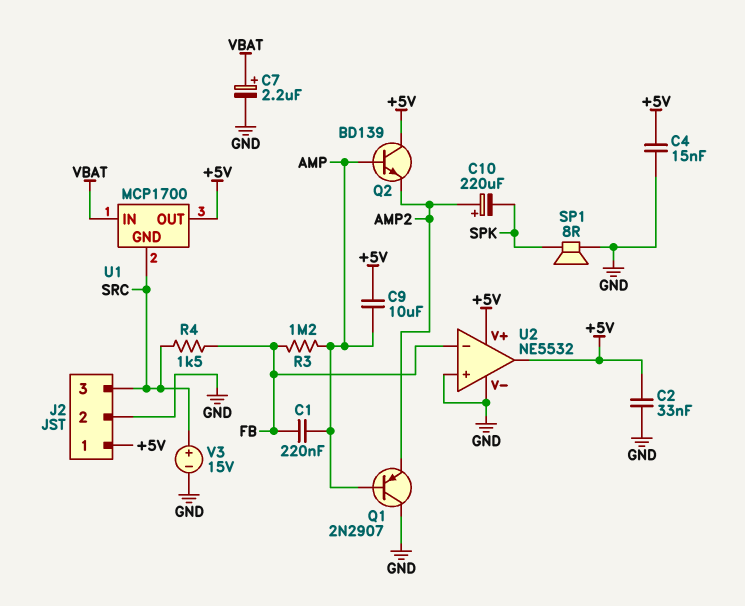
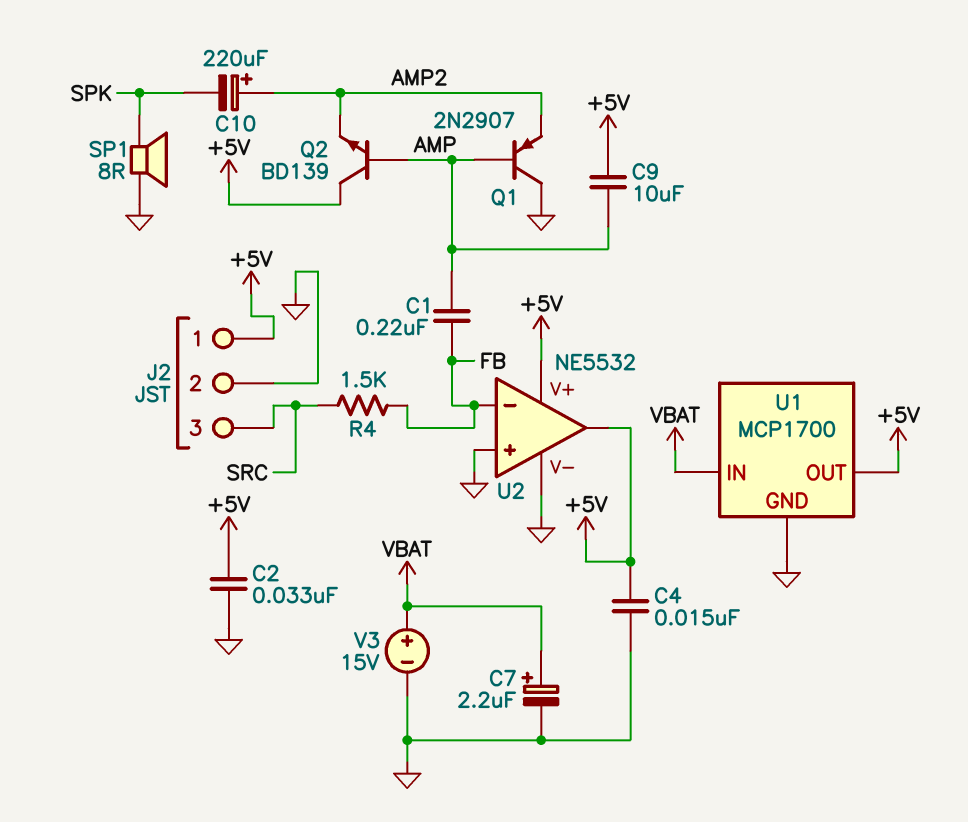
R3: 1.2M (AMP, FB) -> none
U1 pin GND: SRC -> GND
V3: 15V (plus SRC, minus GND) -> 15V (plus VBAT, minus GND)

